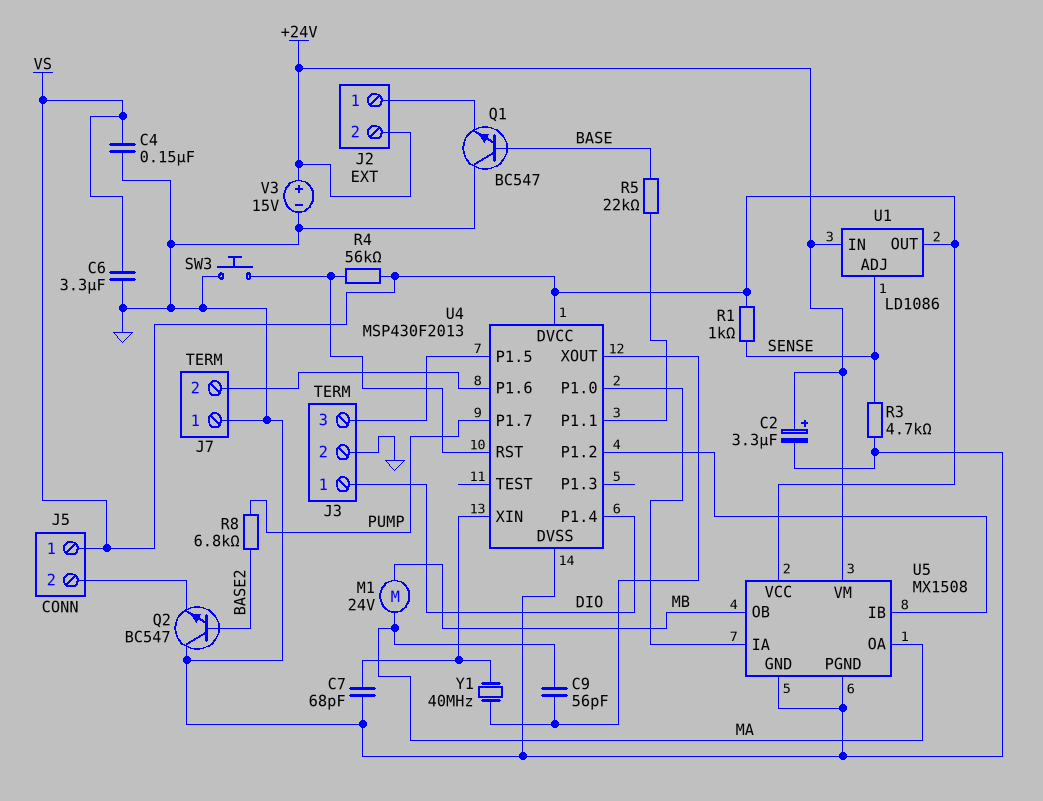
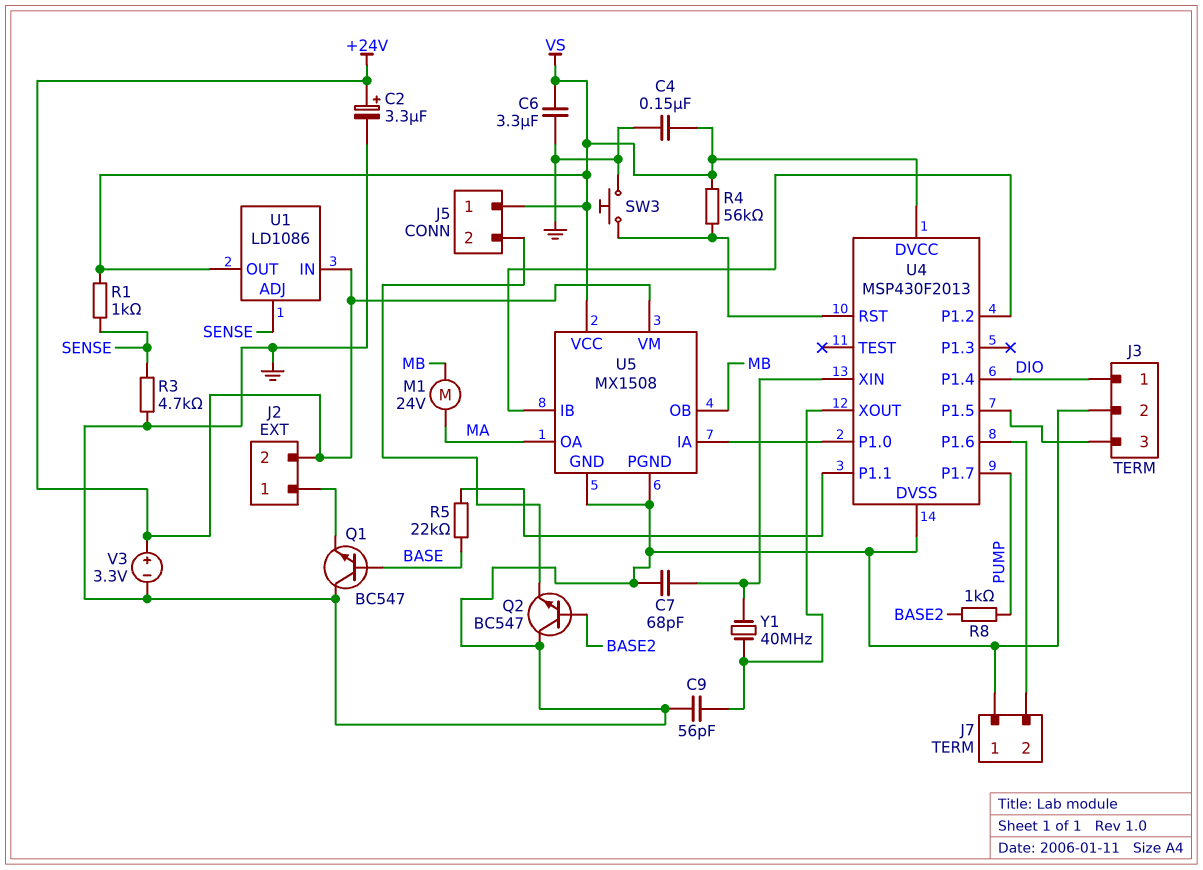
C9: 56pF (MA, U4/XOUT) -> 56pF (GND, U4/XOUT)
R8: 6.8k (BASE2, PUMP) -> 1k (BASE2, PUMP)
V3: 15V (plus +24V, minus GND) -> 3.3V (plus +24V, minus GND)

